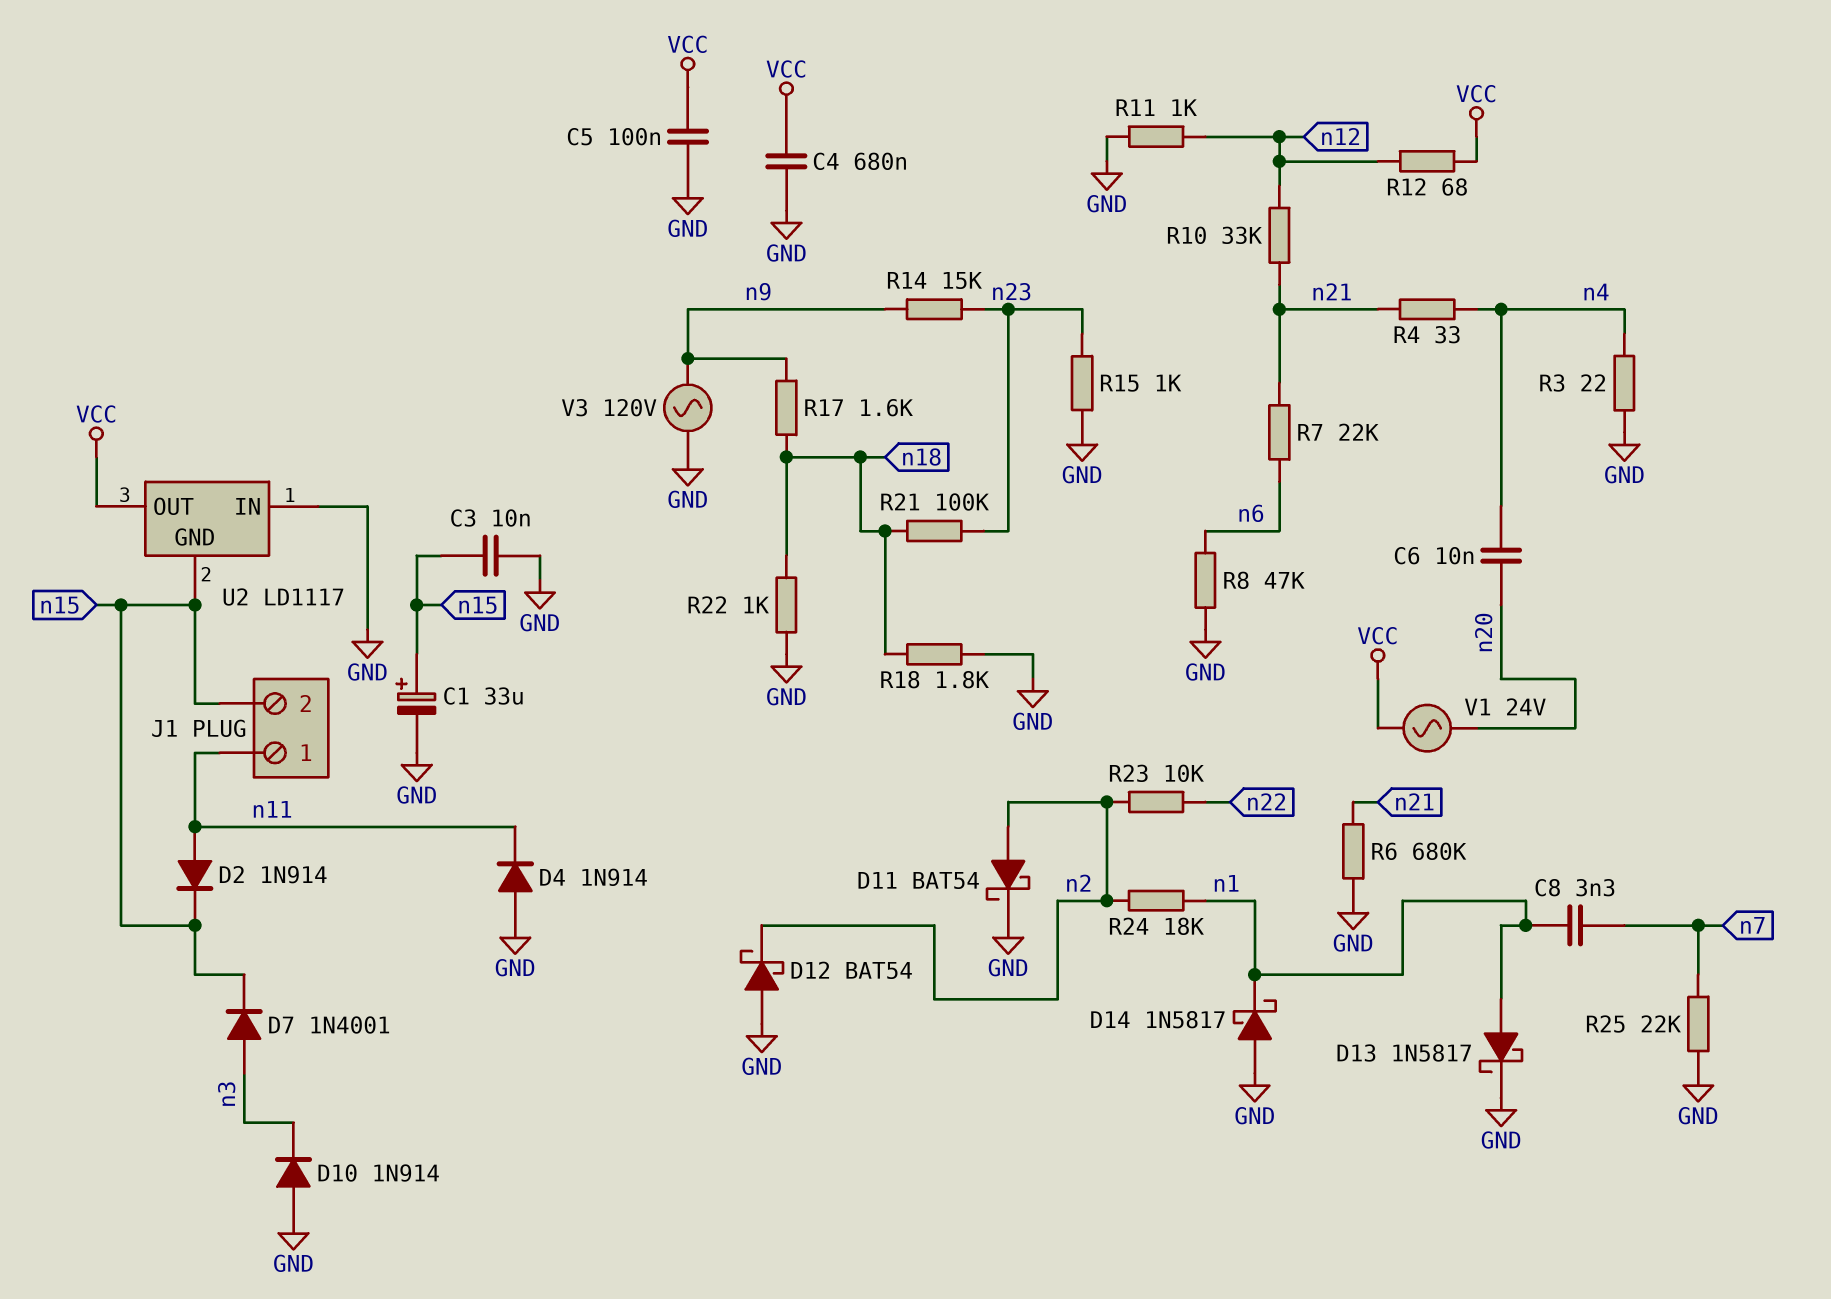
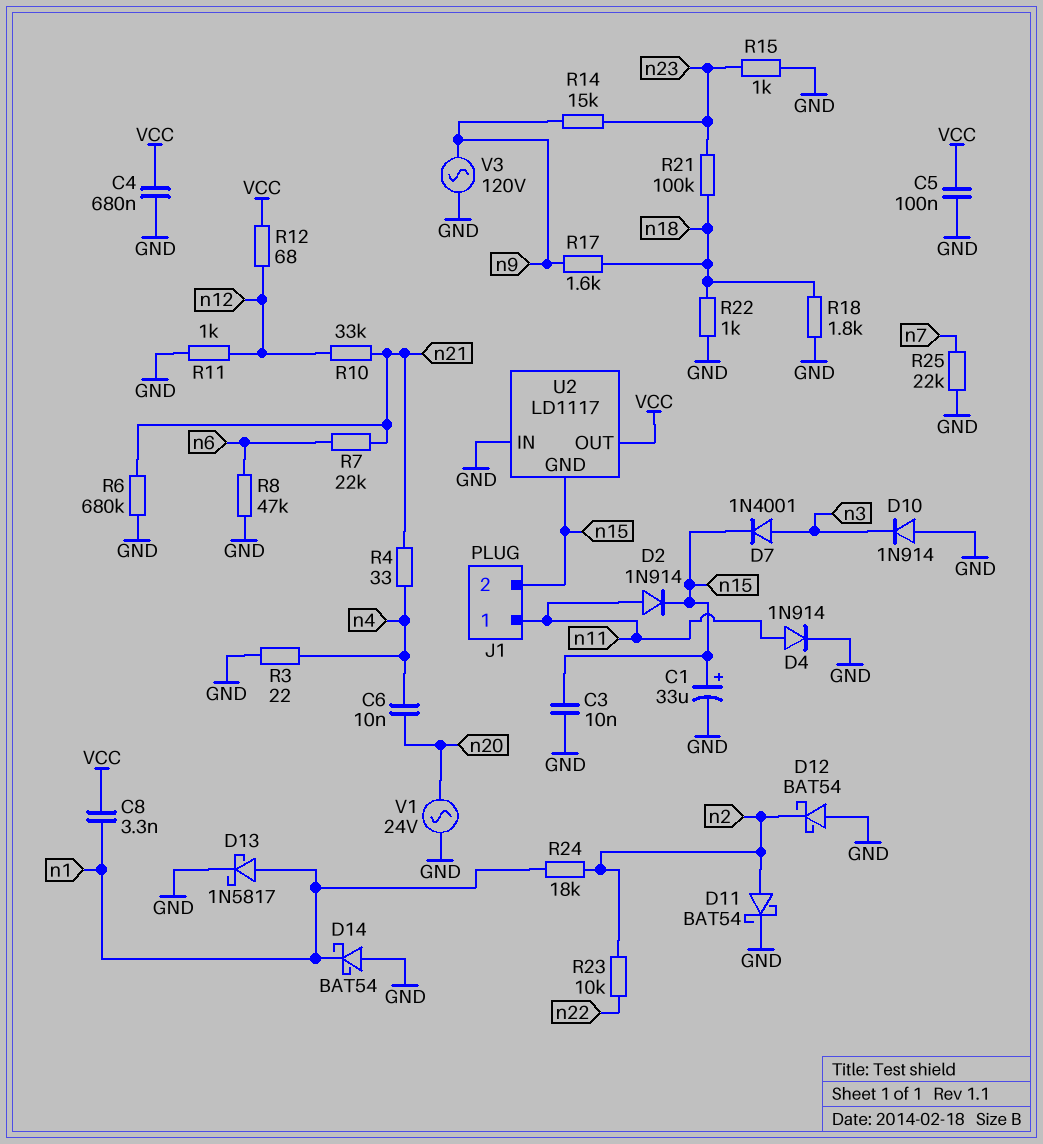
C8: 3.3nF (n1, n7) -> 3.3nF (VCC, n1)
D4: diode 1N914 (A GND, K n11) -> diode 1N914 (A n11, K GND)
D14: schottky 1N5817 (A GND, K n1) -> schottky BAT54 (A GND, K n1)
V1: AC 24V (VCC, n20) -> AC 24V (GND, n20)

